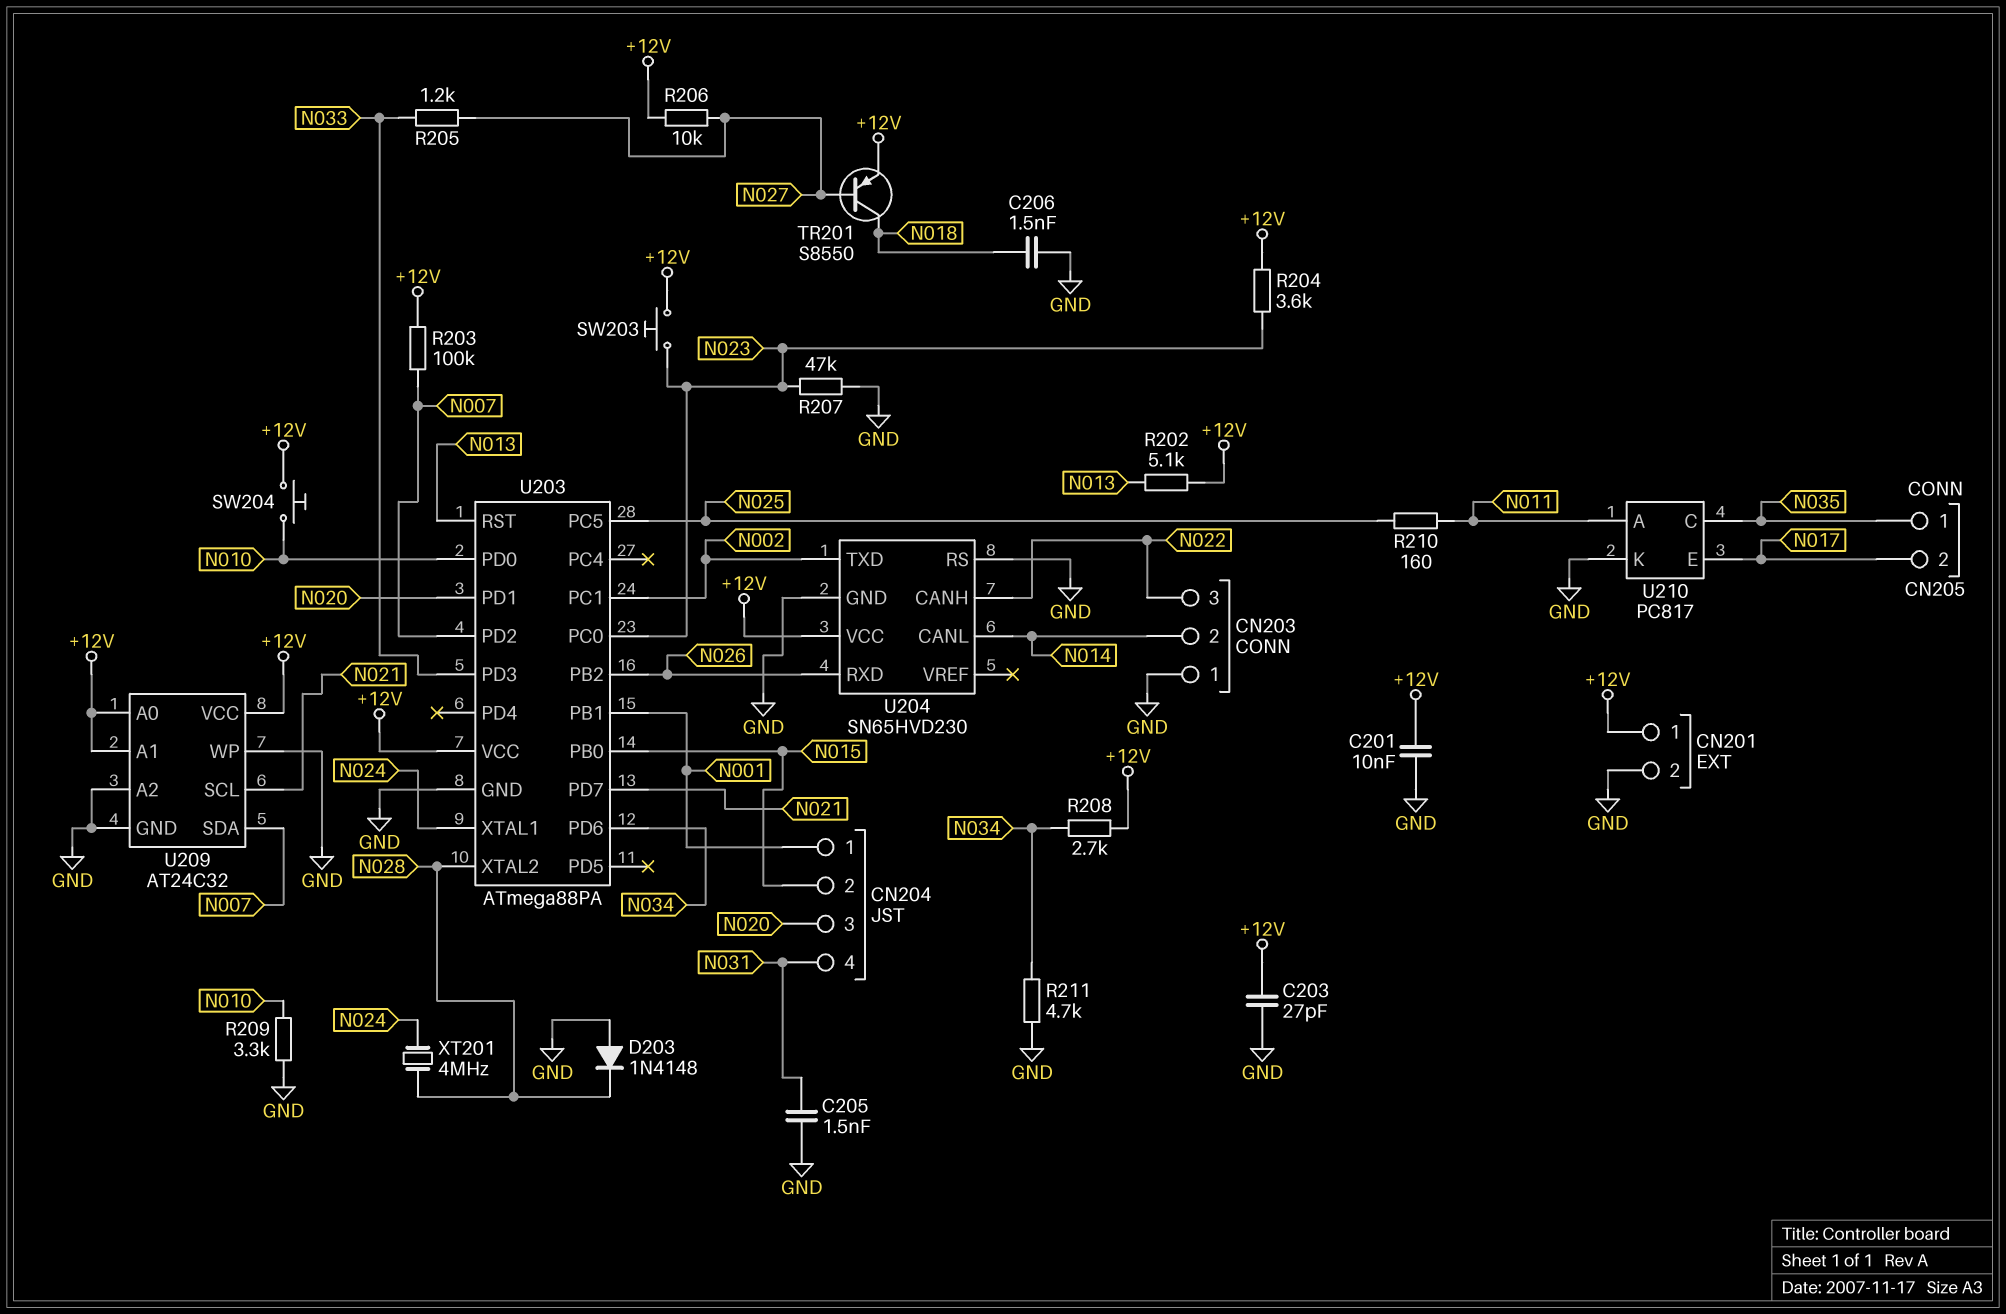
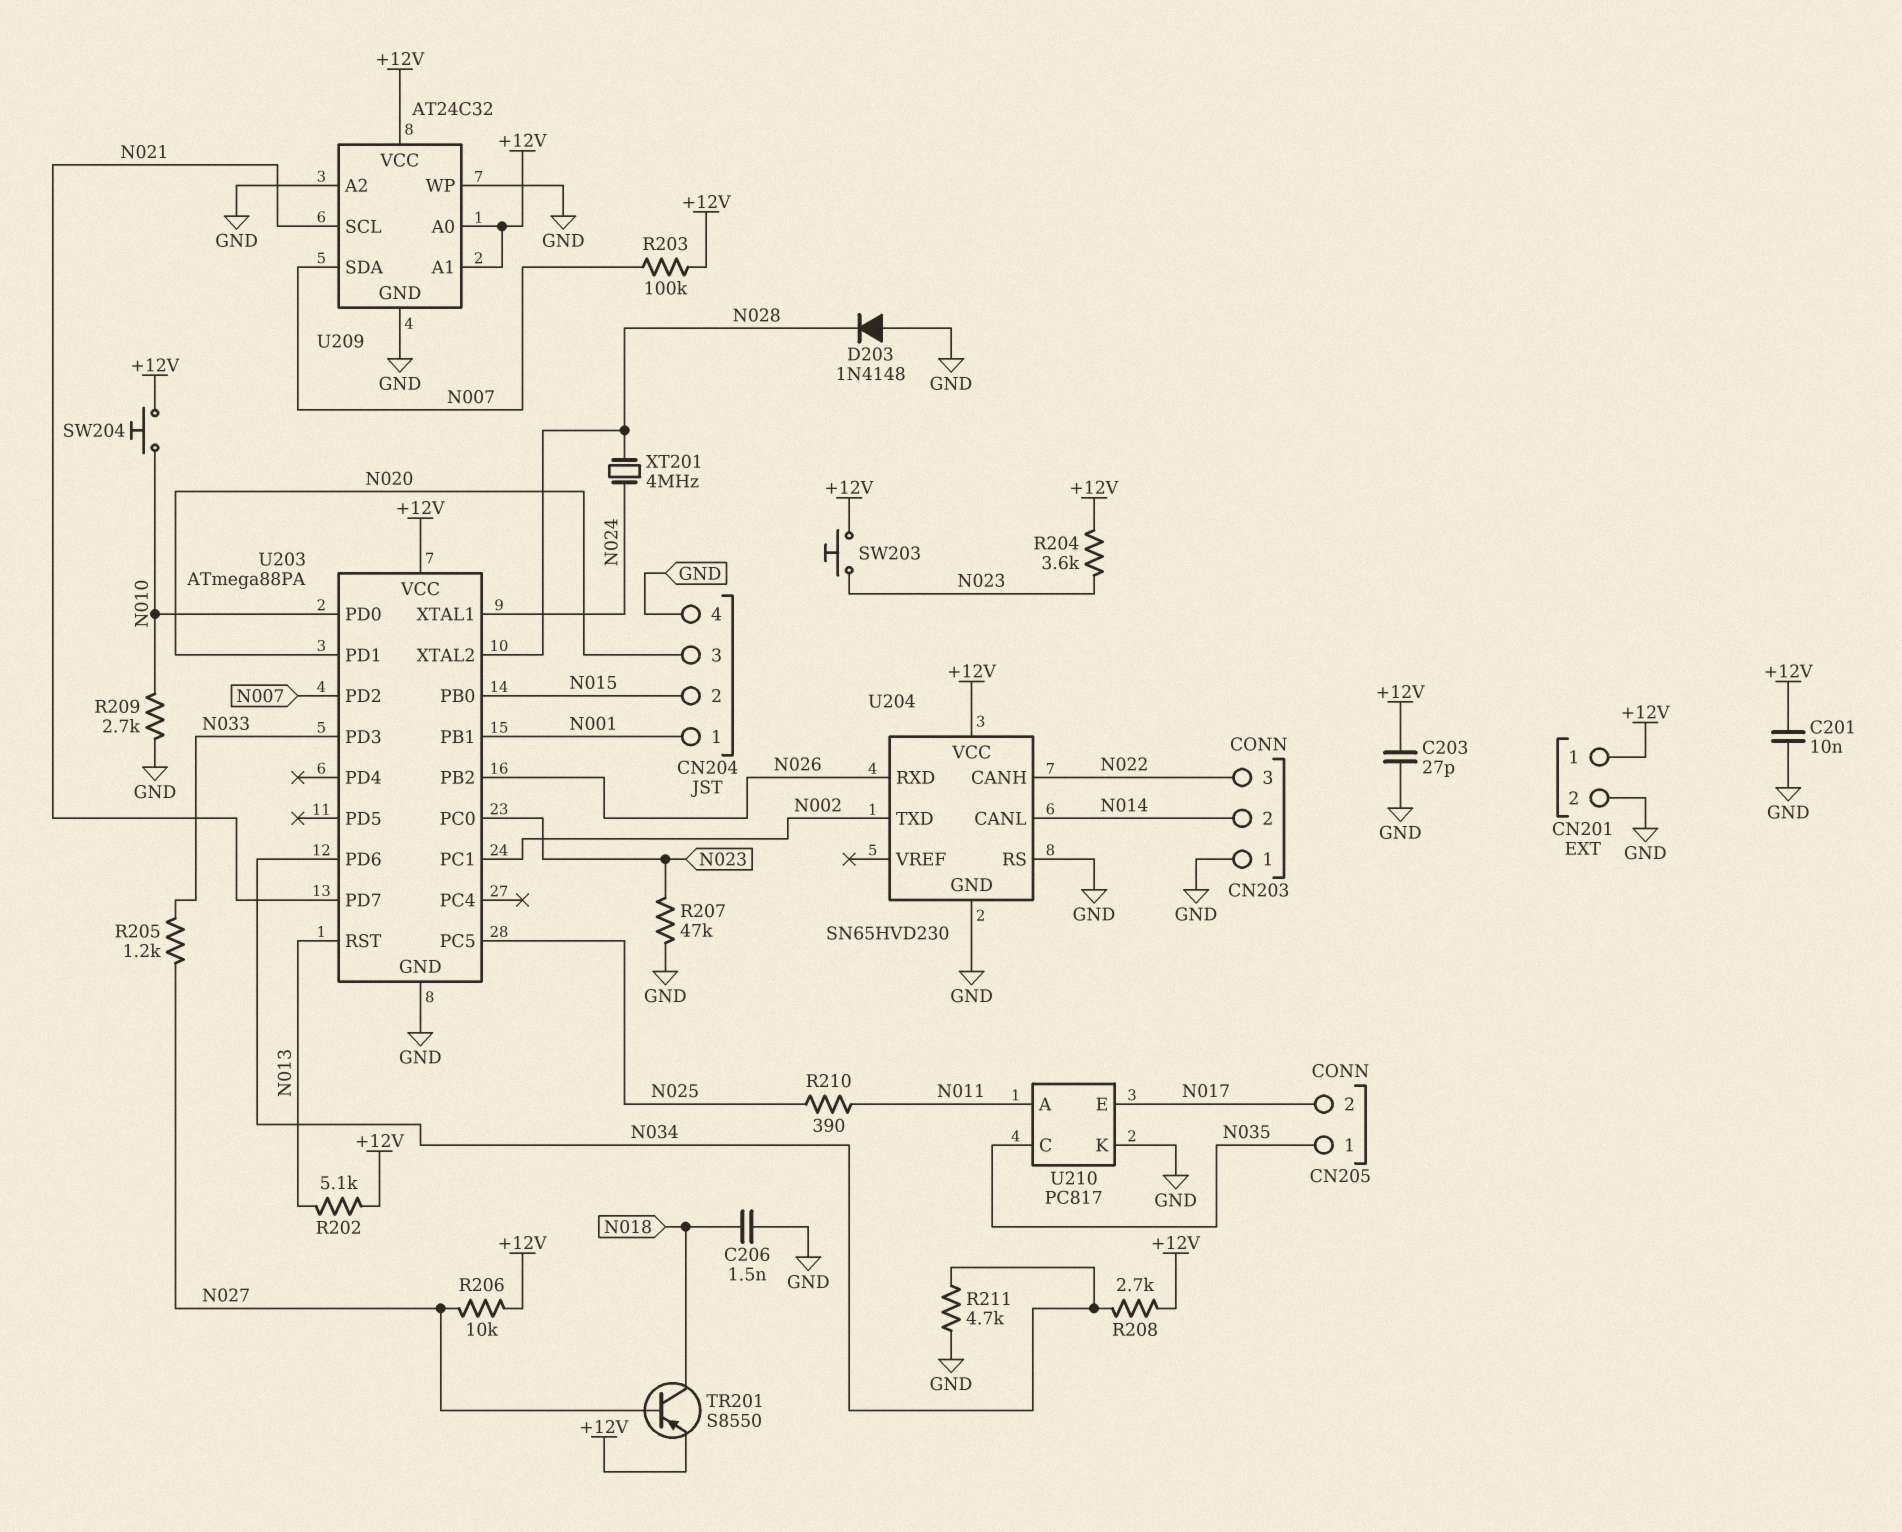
C205: 1.5nF (GND, N031) -> none
CN204 pin 4: N031 -> GND
R209: 3.3k (GND, N010) -> 2.7k (GND, N010)
R210: 160 (N011, N025) -> 390 (N011, N025)

